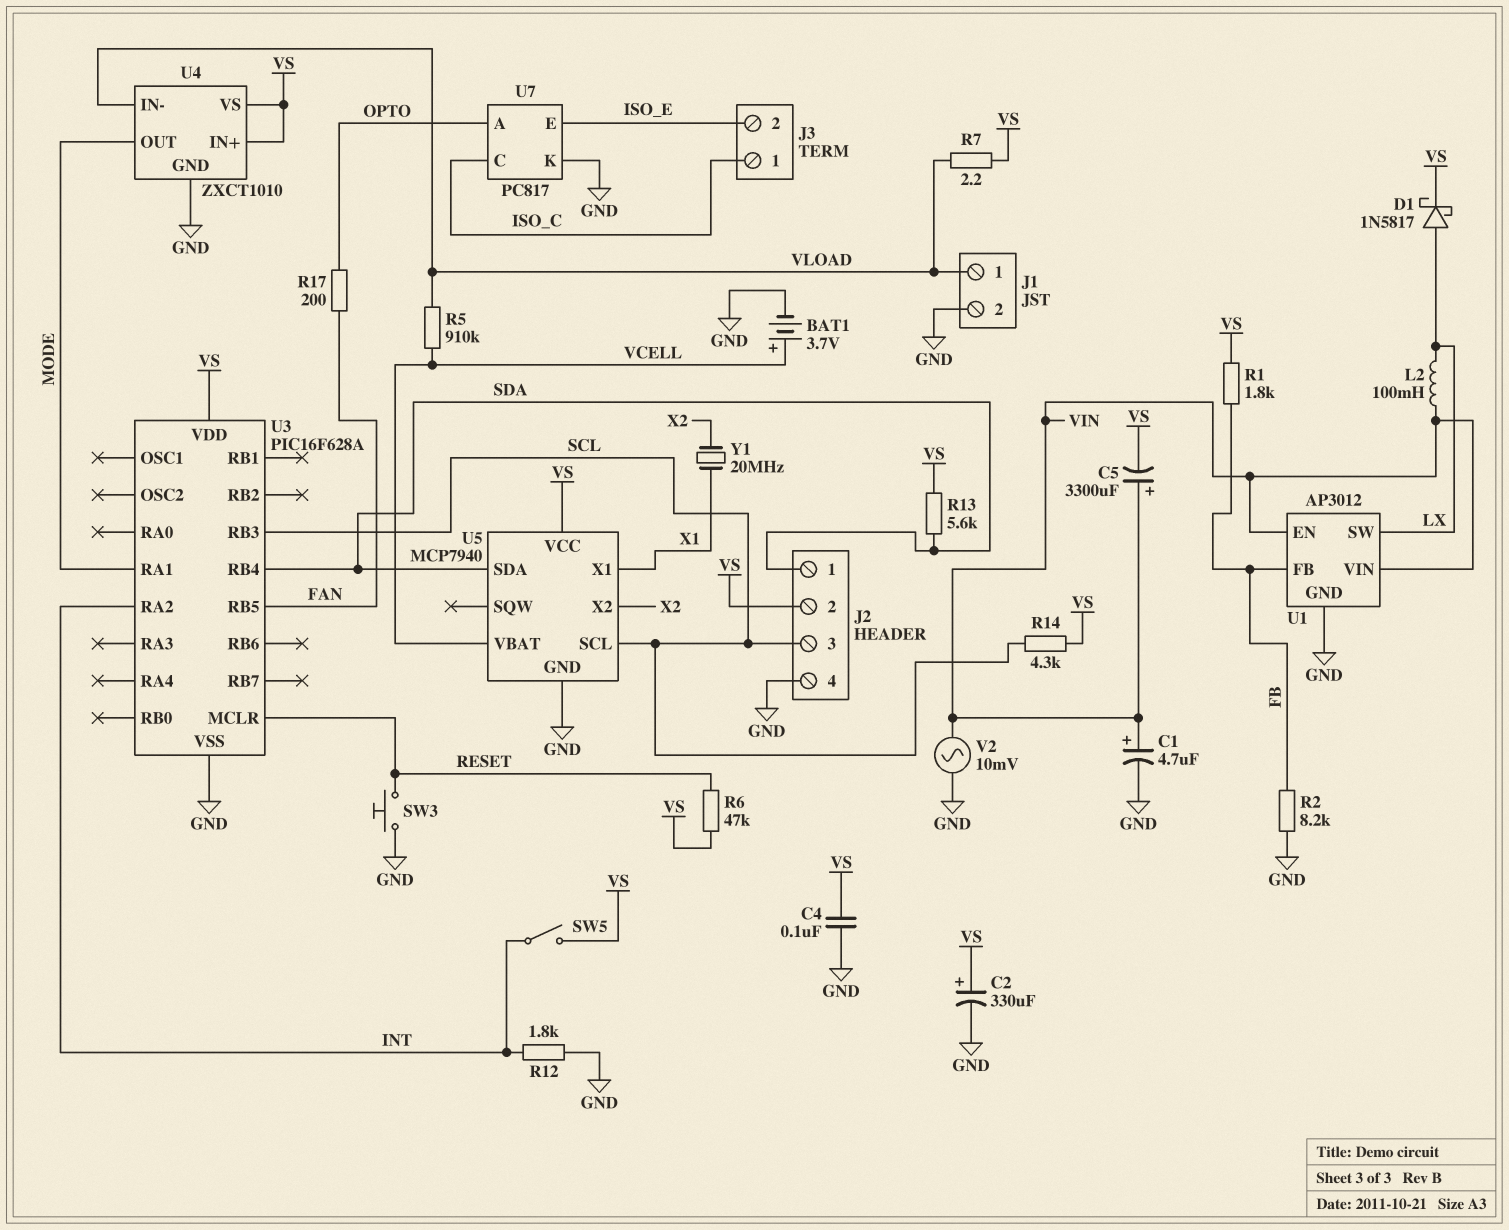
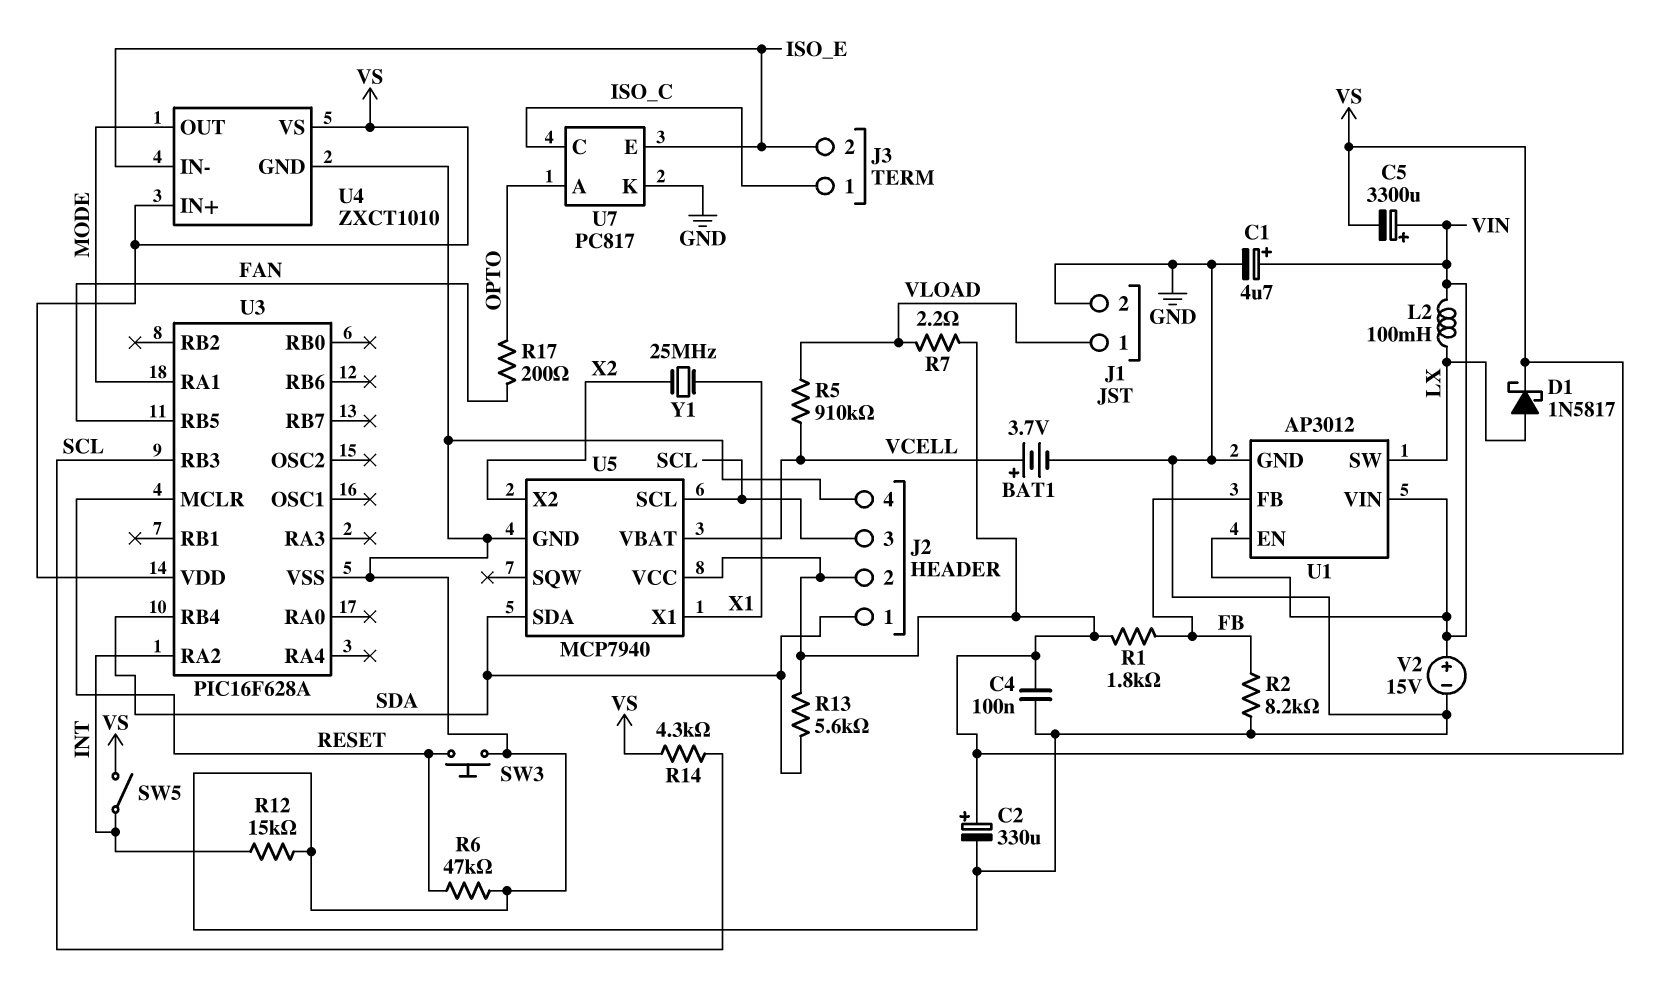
R6: 47k (RESET, VS) -> 47k (GND, RESET)
R12: 1.8k (GND, INT) -> 15k (GND, INT)
U4 pin IN-: VLOAD -> ISO_E
V2: AC 10mV (GND, VIN) -> 15V (plus VIN, minus GND)
Y1: 20MHz (X1, X2) -> 25MHz (X1, X2)

